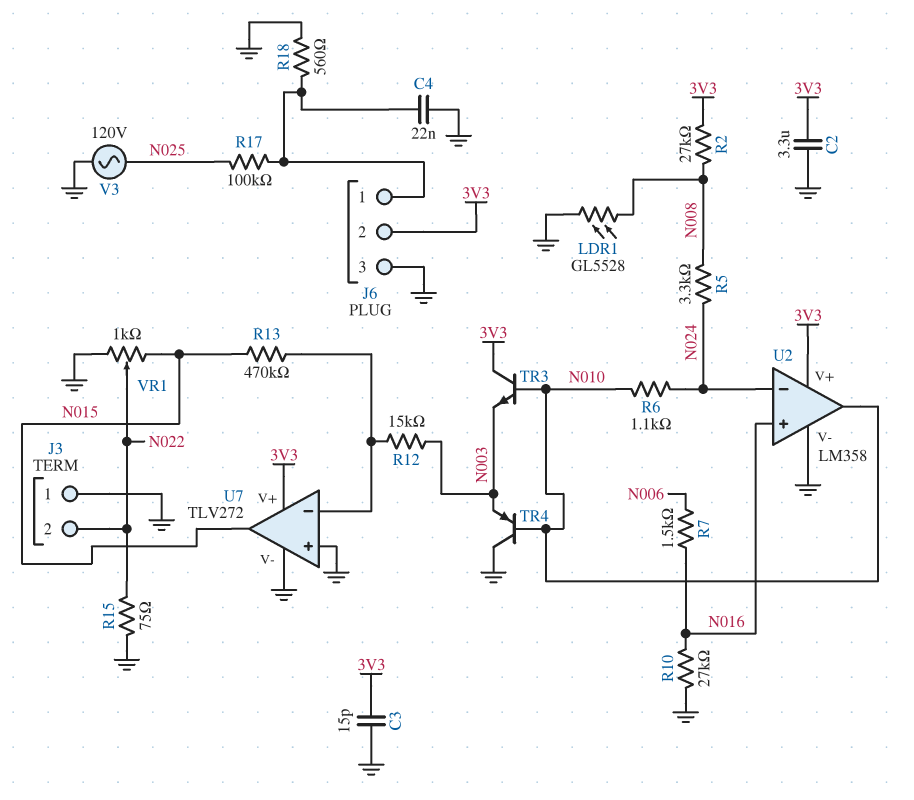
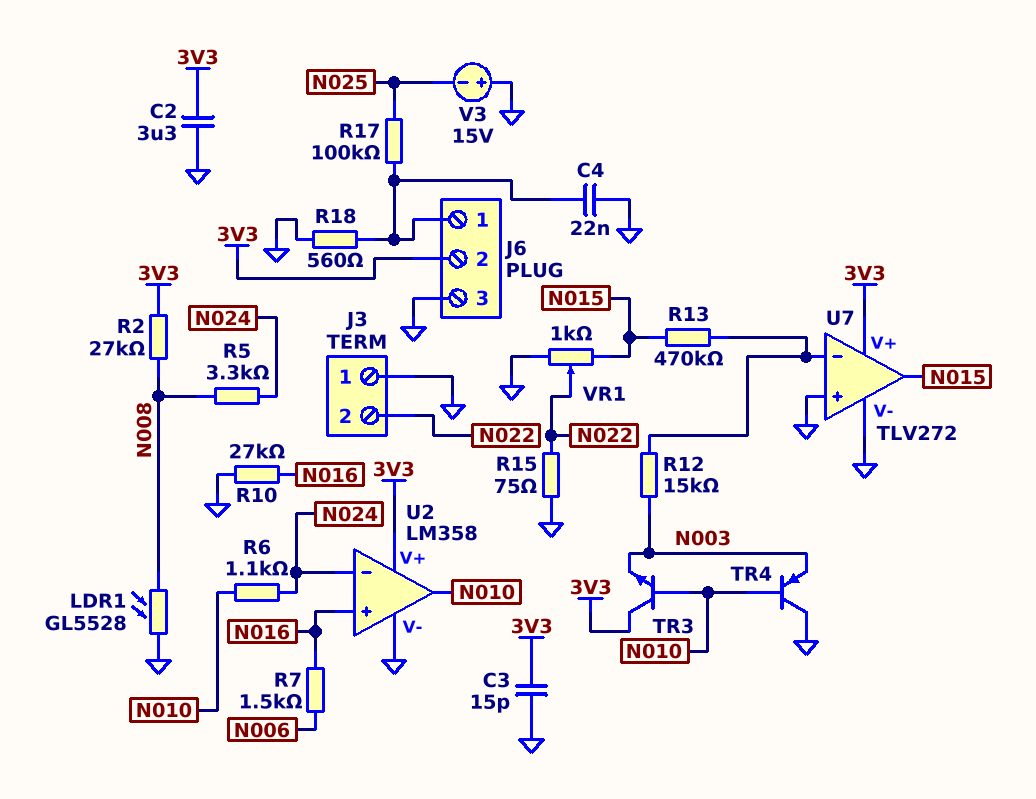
V3: AC 120V (GND, N025) -> 15V (plus GND, minus N025)

